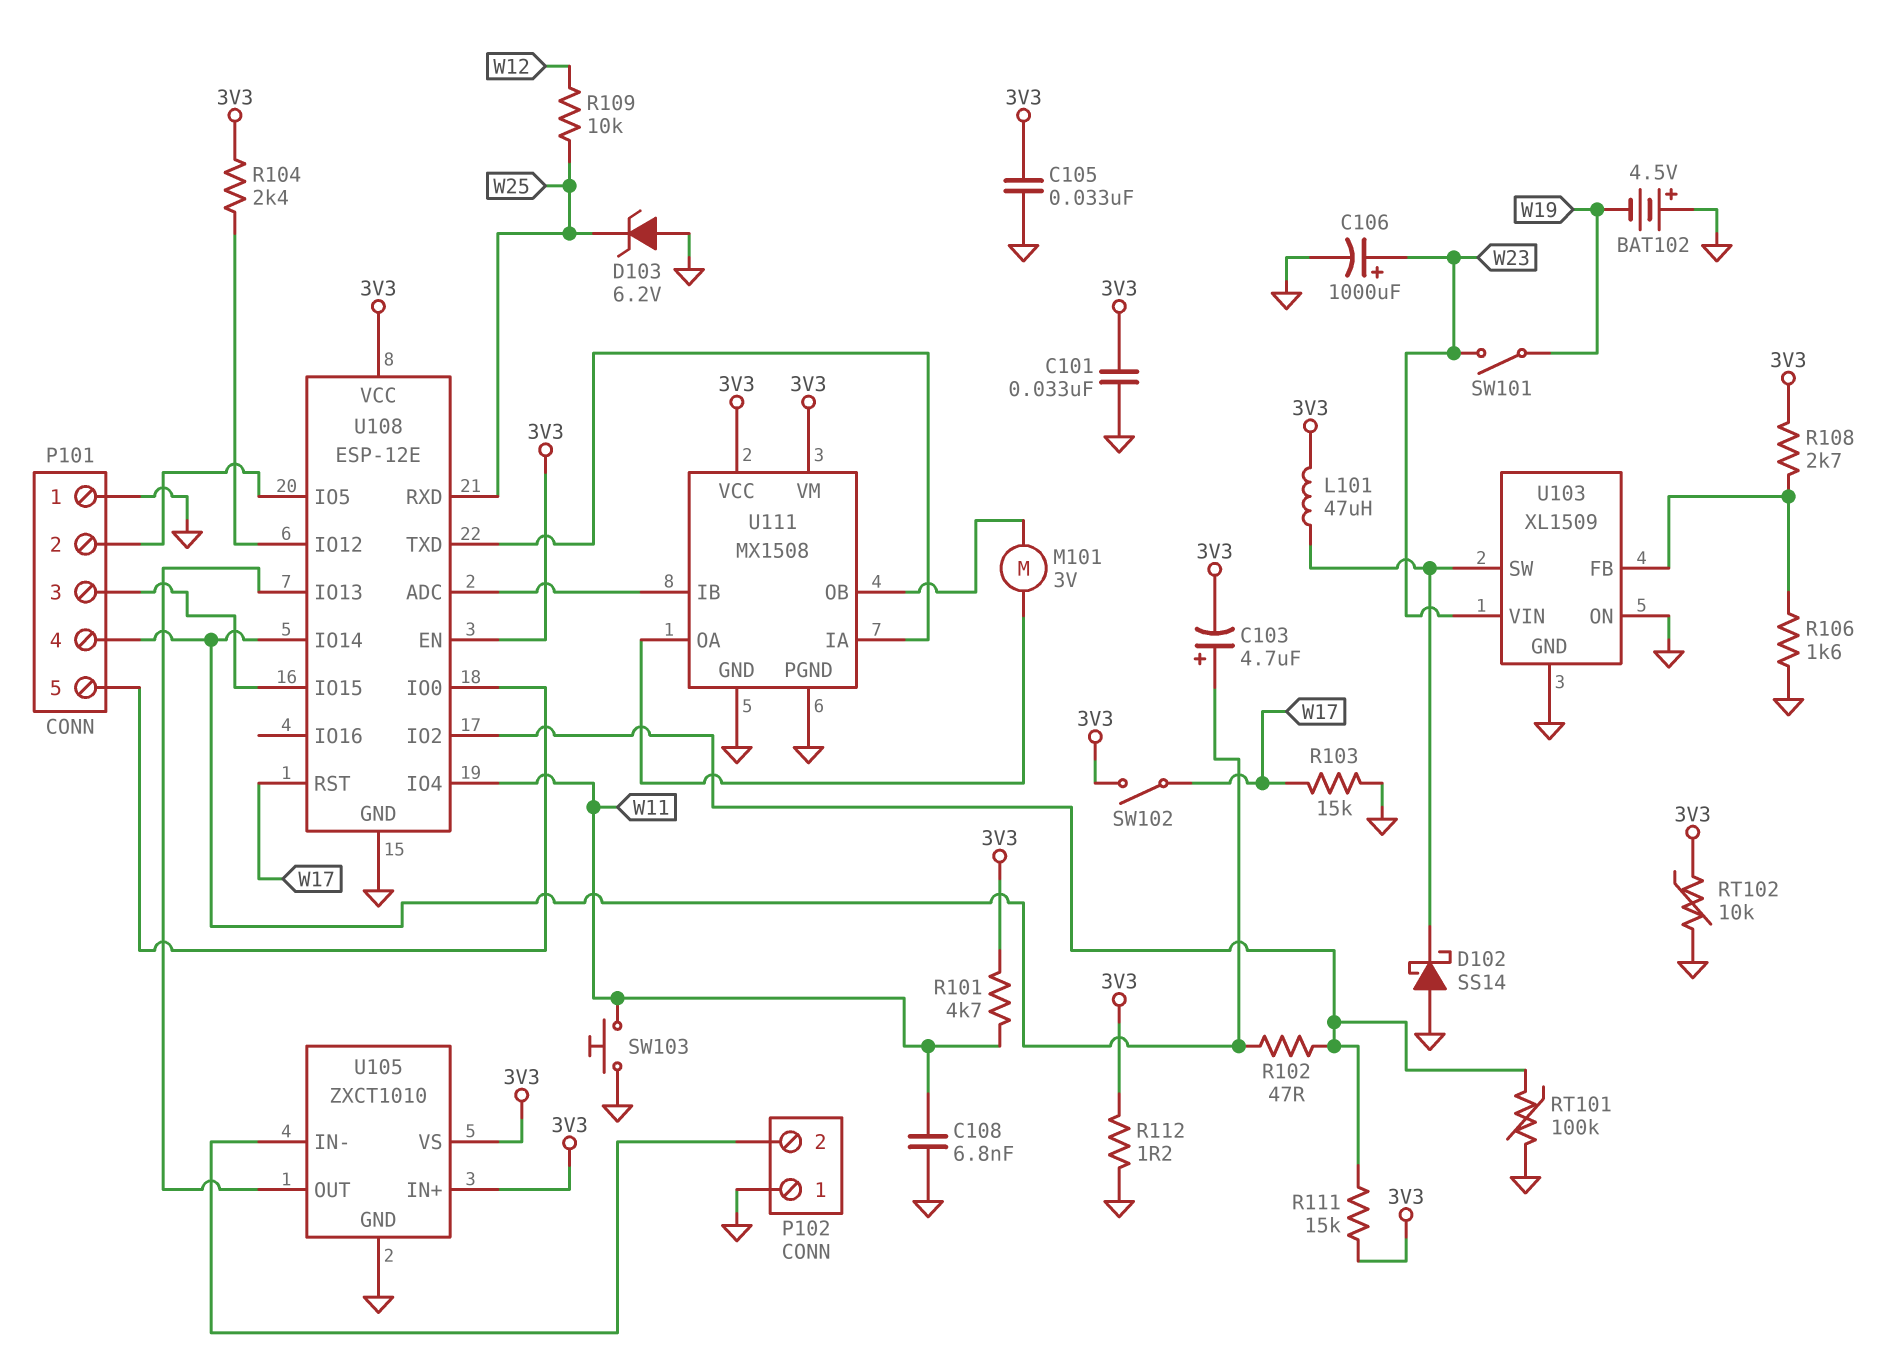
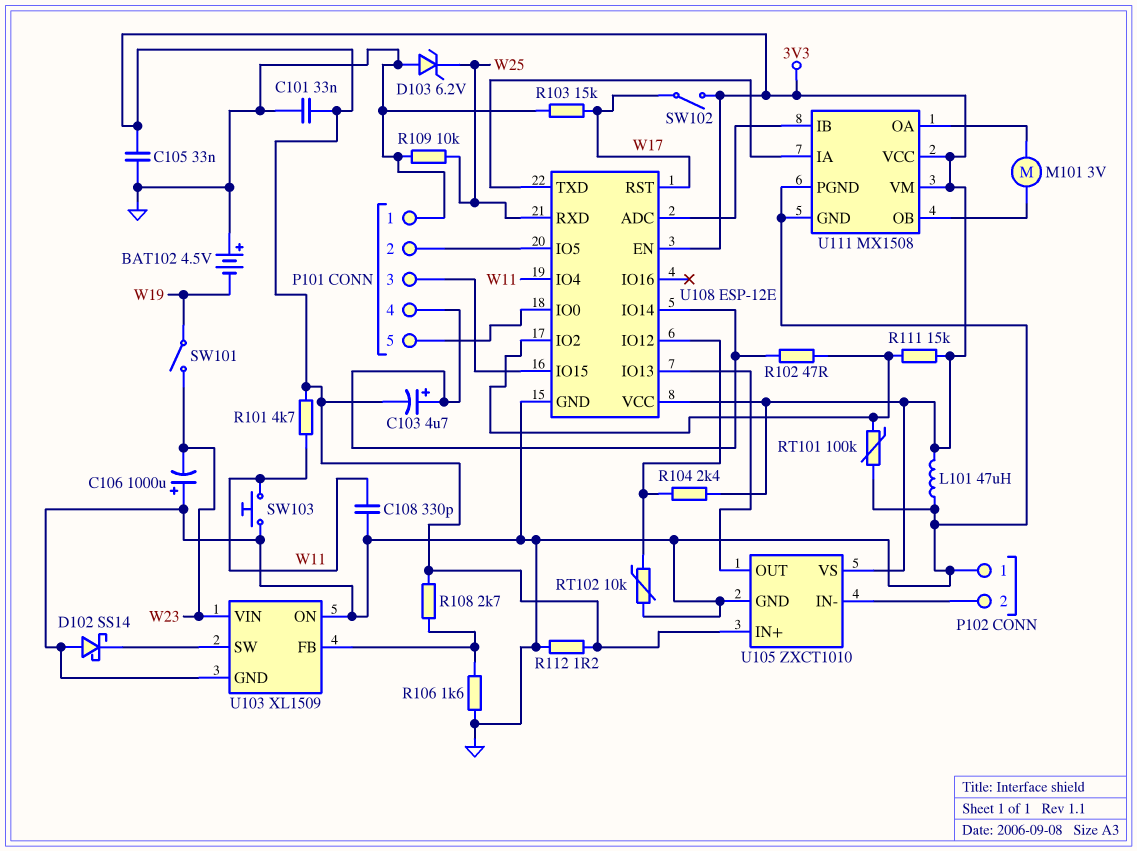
C106: 1000uF (plus W23, minus GND) -> 1000uF (plus GND, minus W23)
C108: 6.8nF (GND, W11) -> 330pF (GND, W11)
L101: 47uH (3V3, U103/SW) -> 47uH (3V3, GND)
R109: 10k (W12, W25) -> 10k (GND, W25)
RT102: 10k (3V3, GND) -> 10k (GND, U108/IO12)

